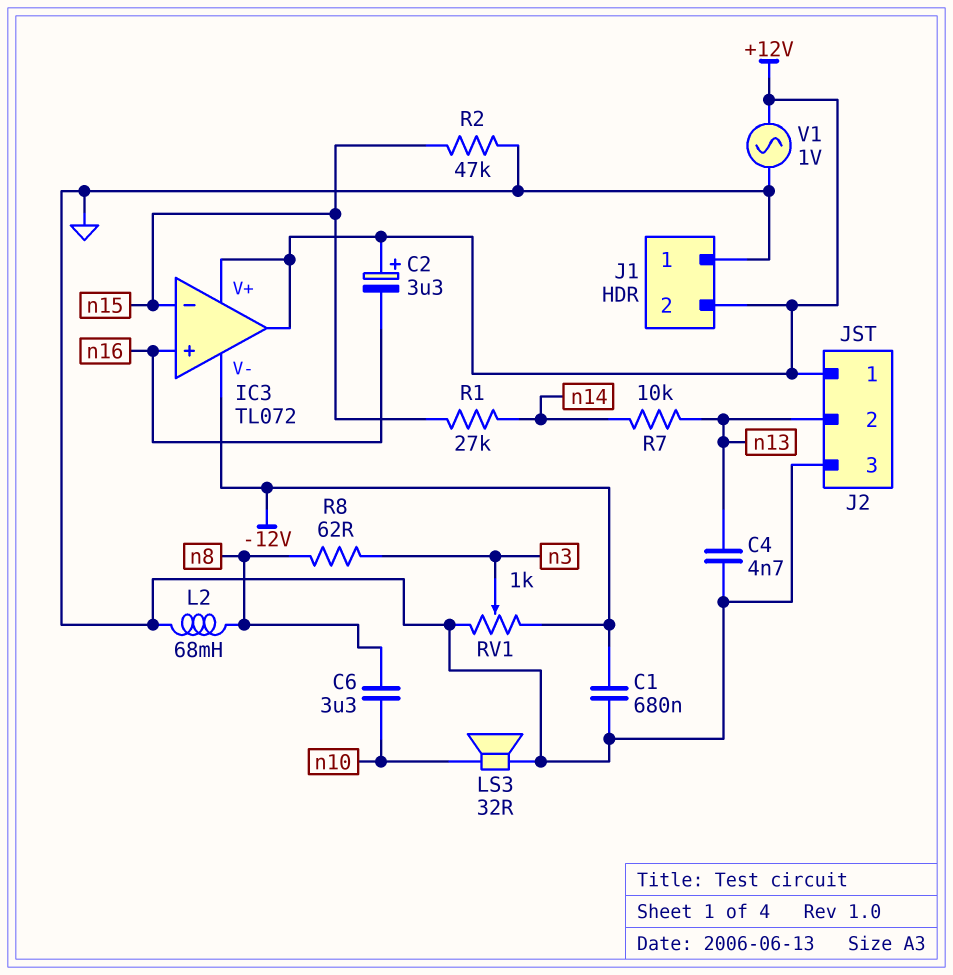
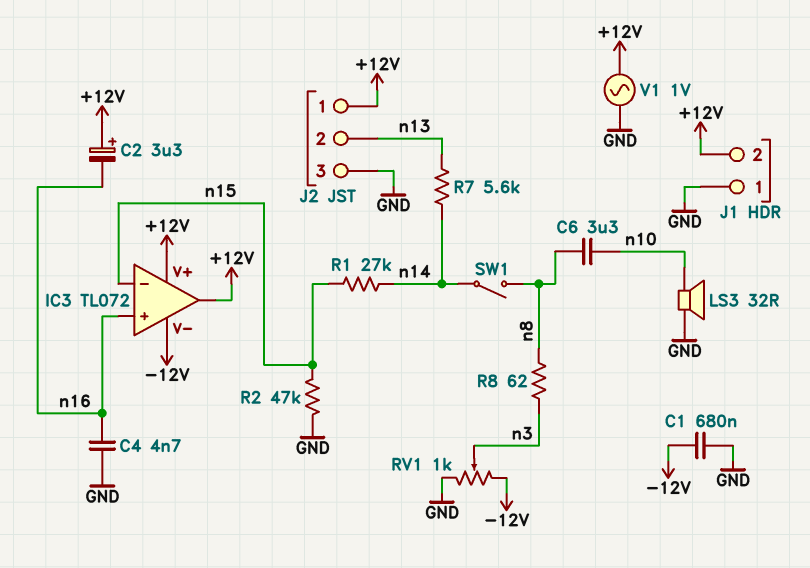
C4: 4.7nF (GND, n13) -> 4.7nF (GND, n16)
L2: 68mH (GND, n8) -> none
R7: 10k (n13, n14) -> 5.6k (n13, n14)
SW1: none -> switch (n8, n14)

